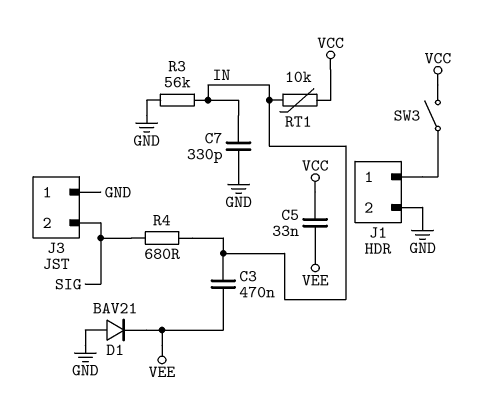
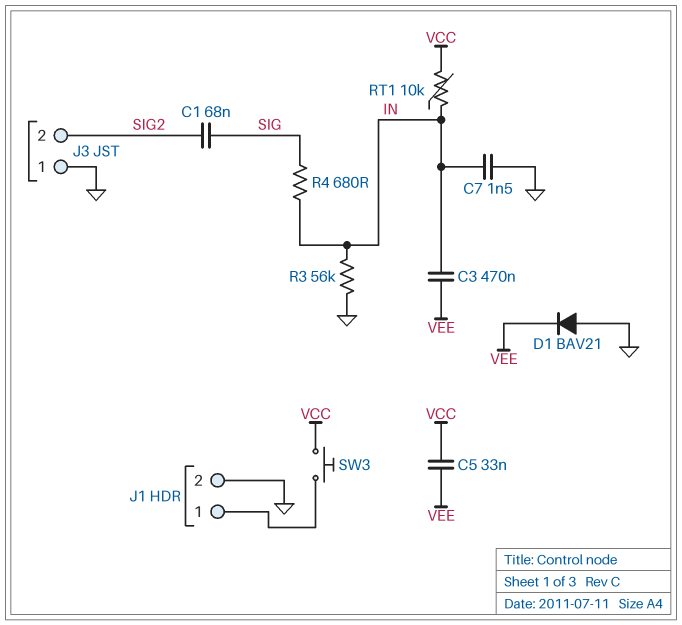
C1: none -> 68nF (SIG, SIG2)
C7: 330pF (GND, IN) -> 1.5nF (GND, IN)
J3 pin 2: SIG -> SIG2
SW3: switch (J1/1, VCC) -> button (J1/1, VCC)

